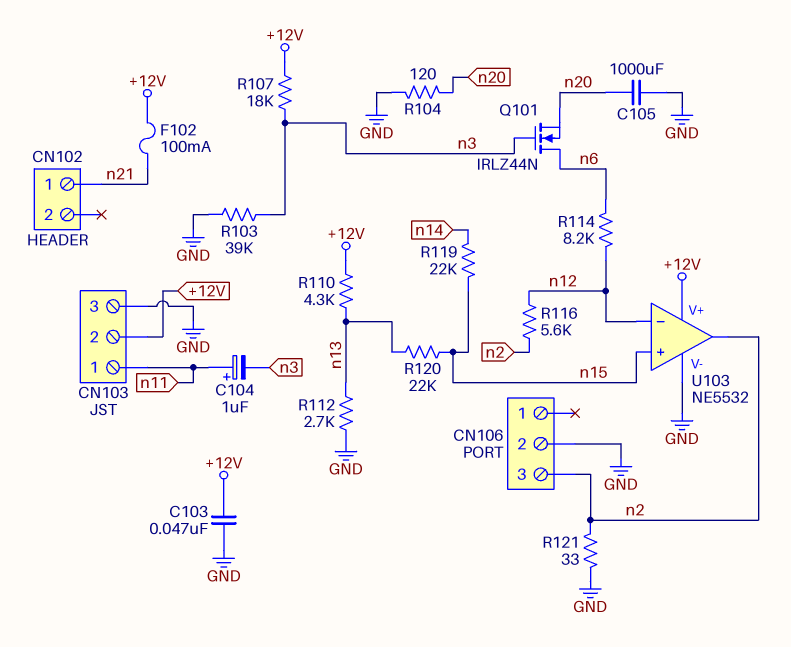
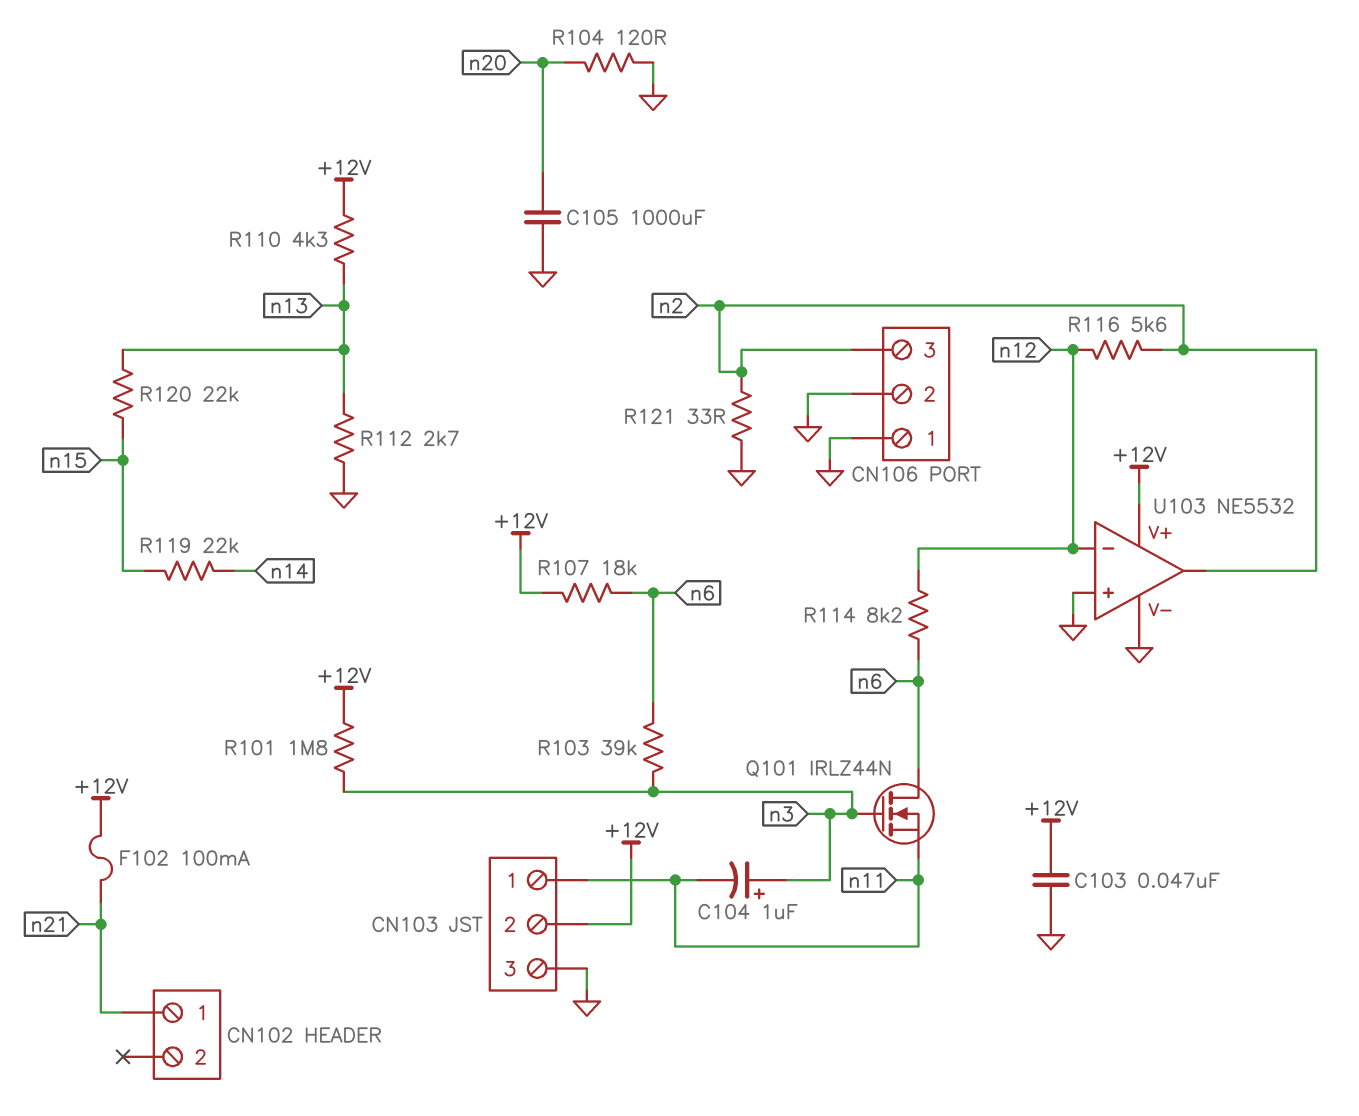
C104: 1uF (plus n11, minus n3) -> 1uF (plus n3, minus n11)
CN106 pin 1: none -> GND
Q101: NMOS IRLZ44N (G n3, D n6, S n20) -> NMOS IRLZ44N (G n3, D n6, S n11)
R101: none -> 1.8M (+12V, n3)
R103: 39k (GND, n3) -> 39k (n3, n6)
R107: 18k (+12V, n3) -> 18k (+12V, n6)
U103 pin in+: n15 -> GND

